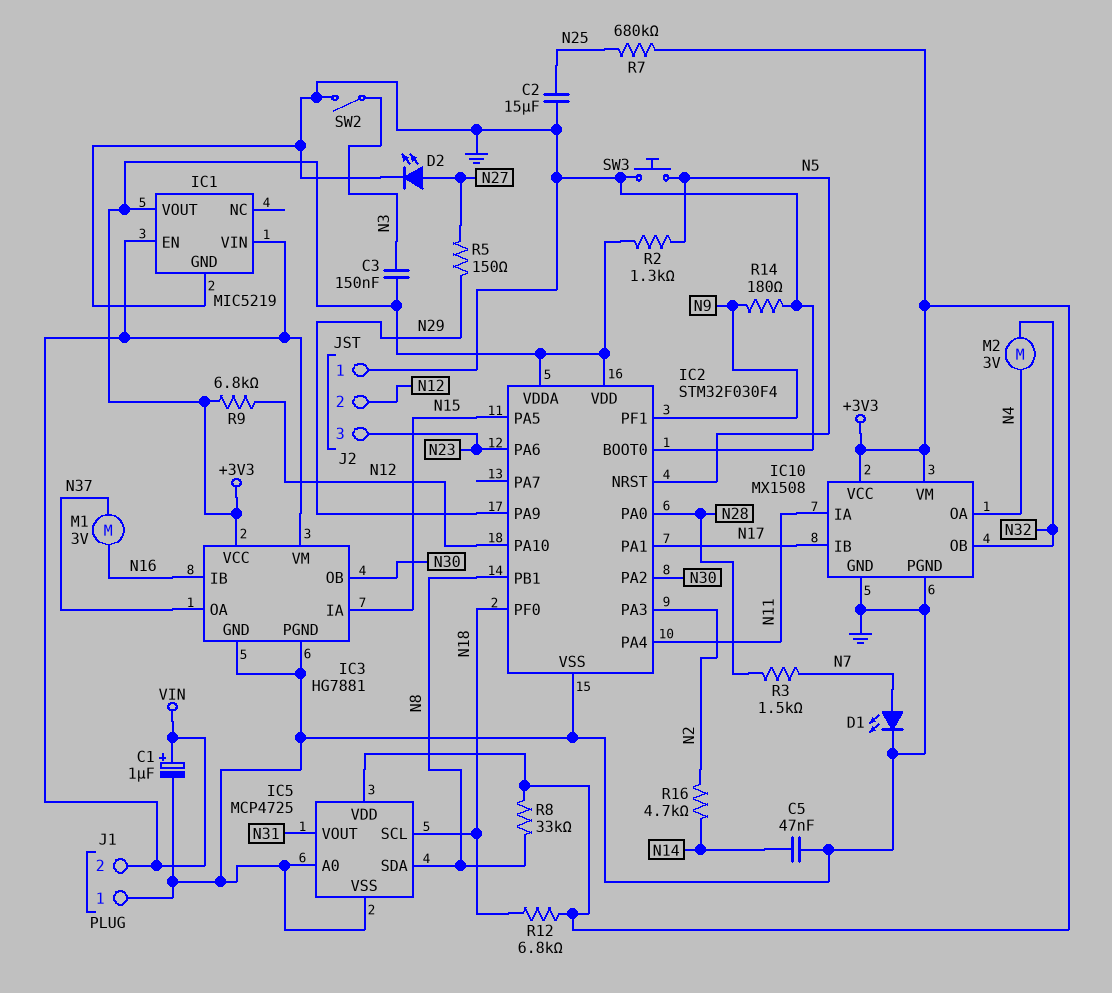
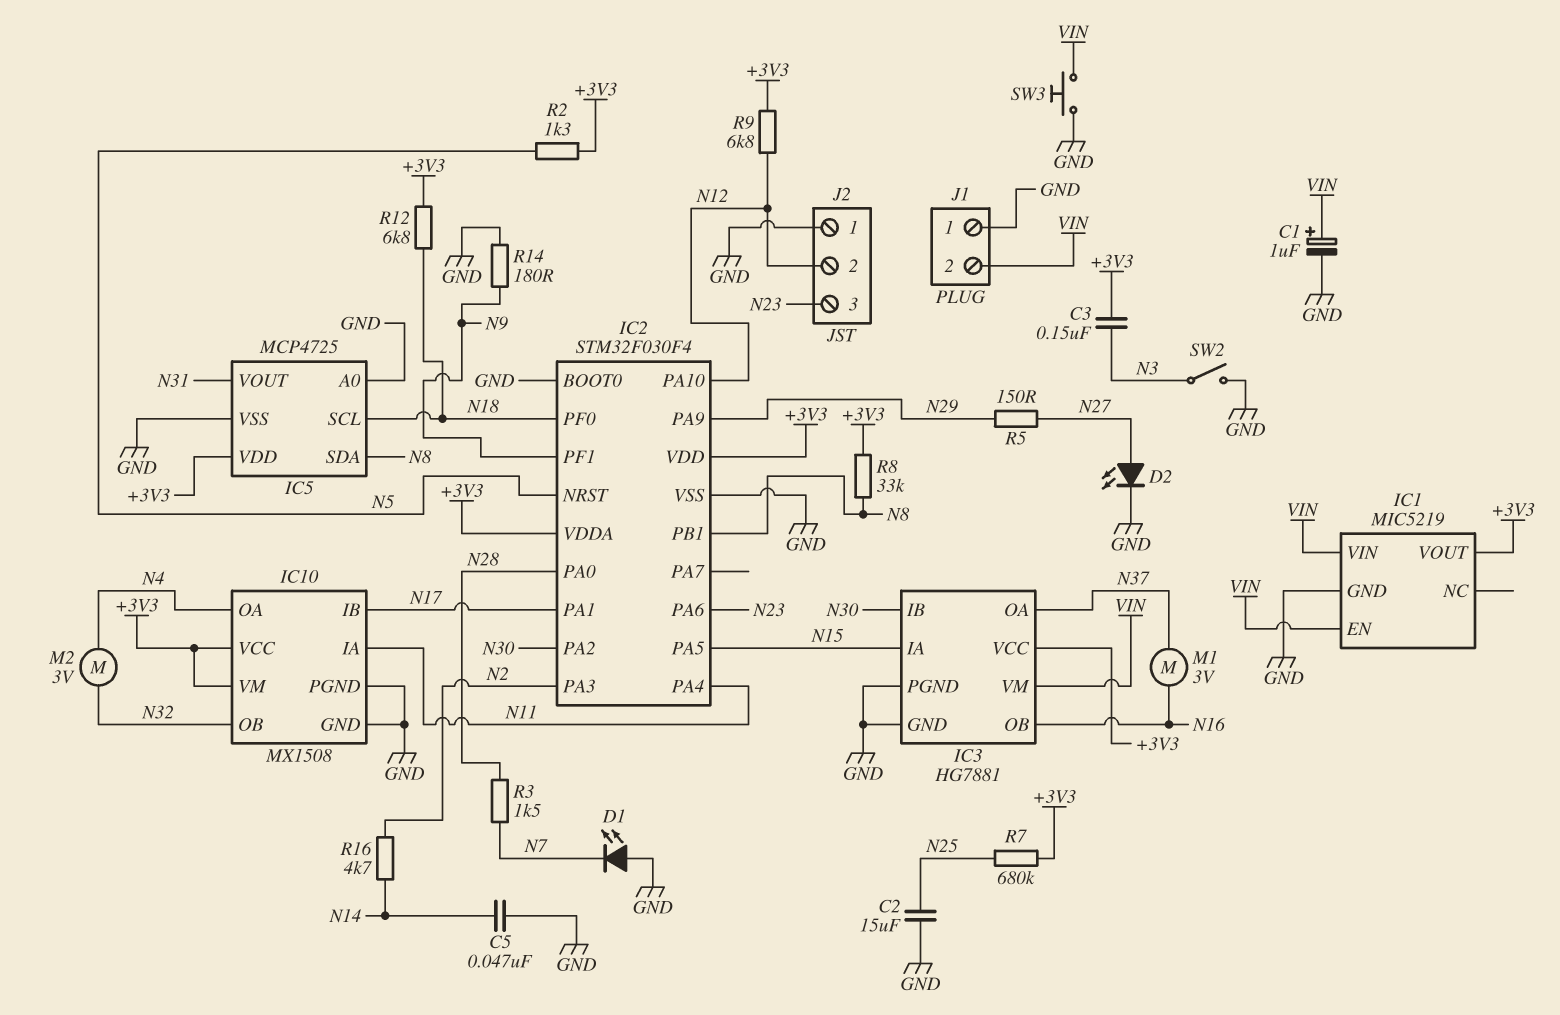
D1: LED (A N7, K GND) -> LED (A GND, K N7)
IC3 pin IB: N16 -> N30
IC3 pin OB: N30 -> N16
SW3: button (GND, N5) -> button (GND, VIN)

